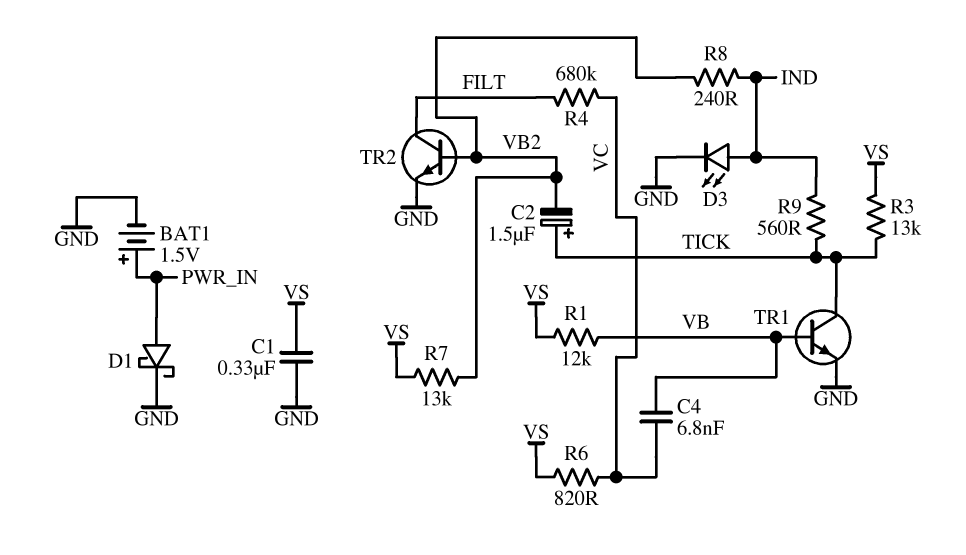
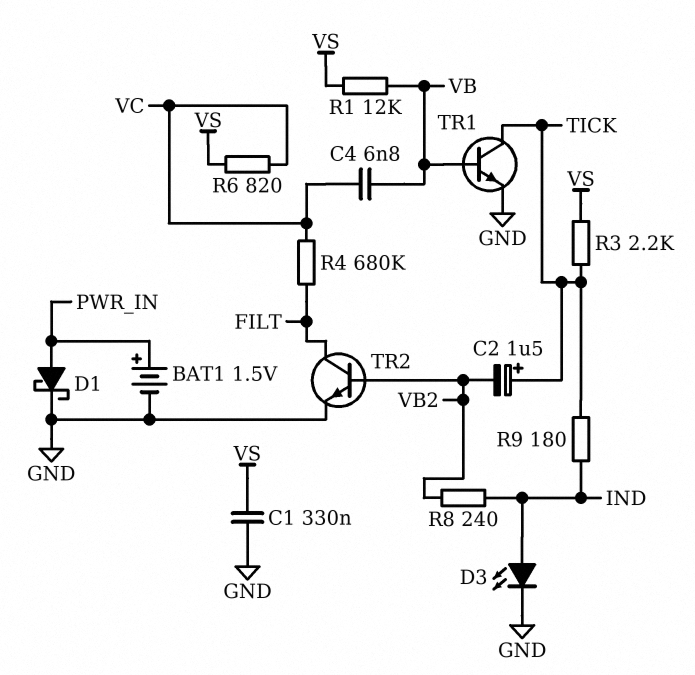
R3: 13k (TICK, VS) -> 2.2k (TICK, VS)
R7: 13k (VB2, VS) -> none
R9: 560 (IND, TICK) -> 180 (IND, TICK)

